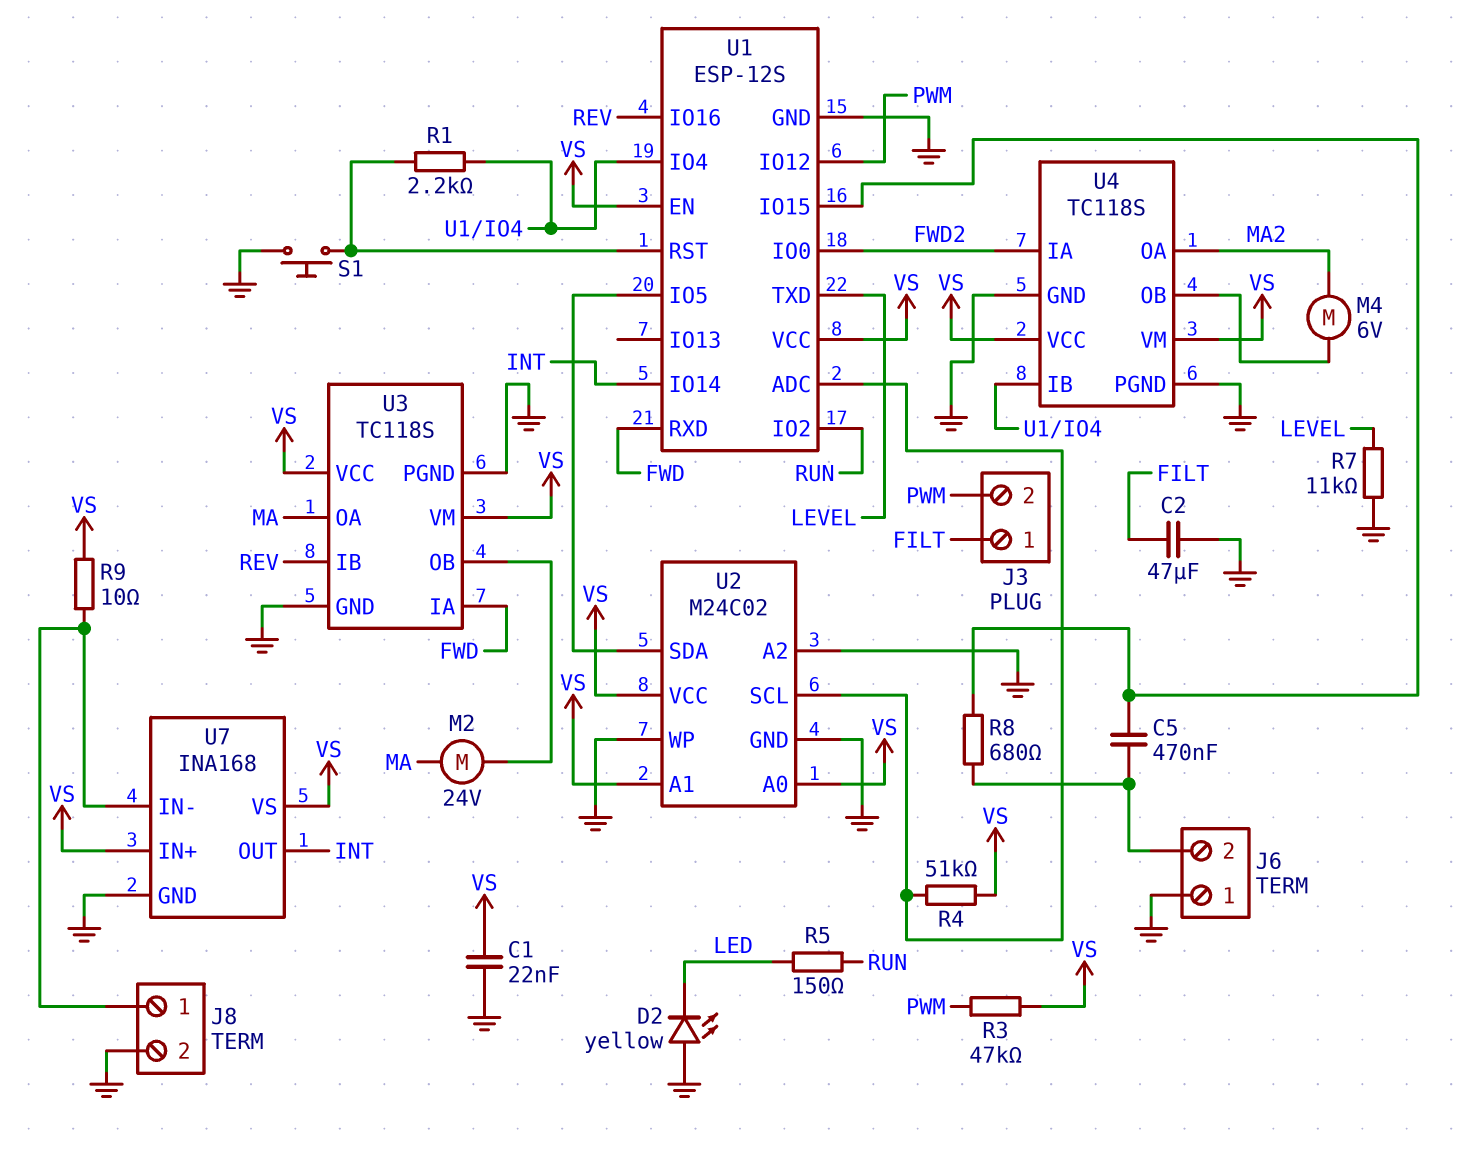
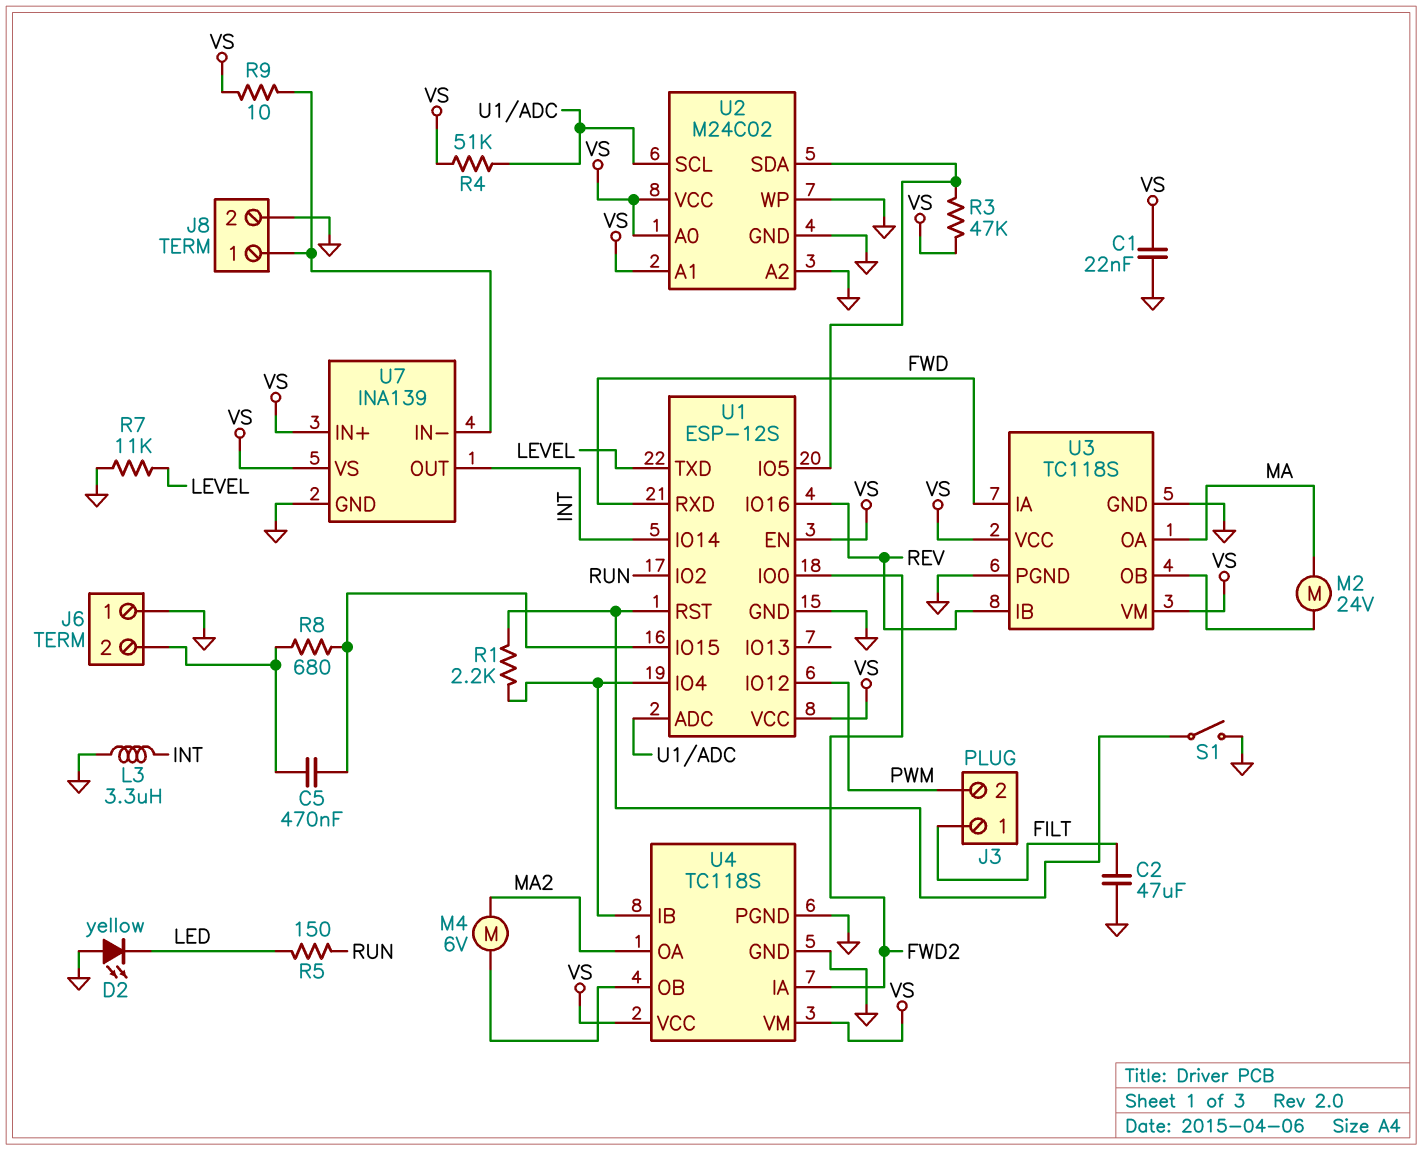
L3: none -> 3.3uH (GND, INT)
R3: 47k (PWM, VS) -> 47k (U1/IO5, VS)
S1: button (GND, U1/RST) -> switch (GND, U1/RST)
U7: INA168 -> INA139

